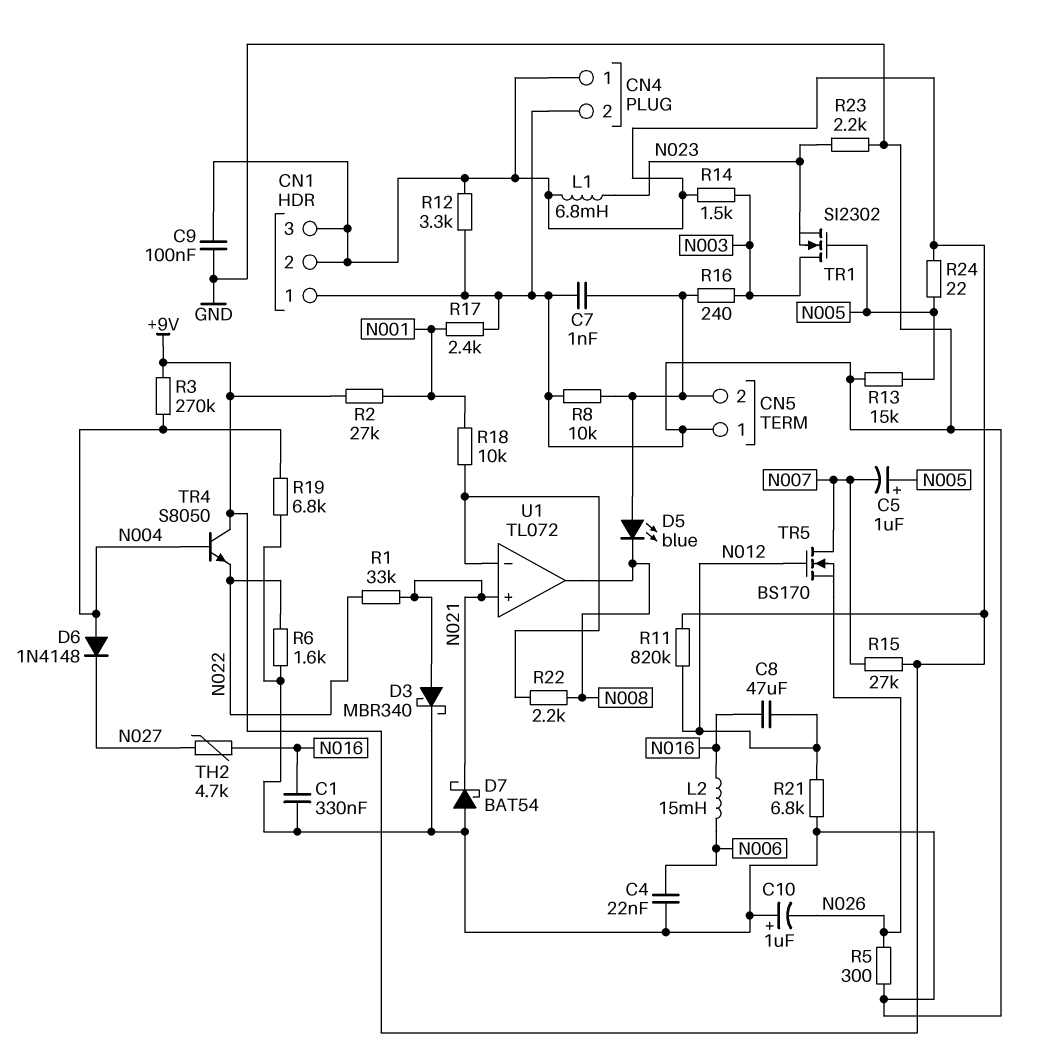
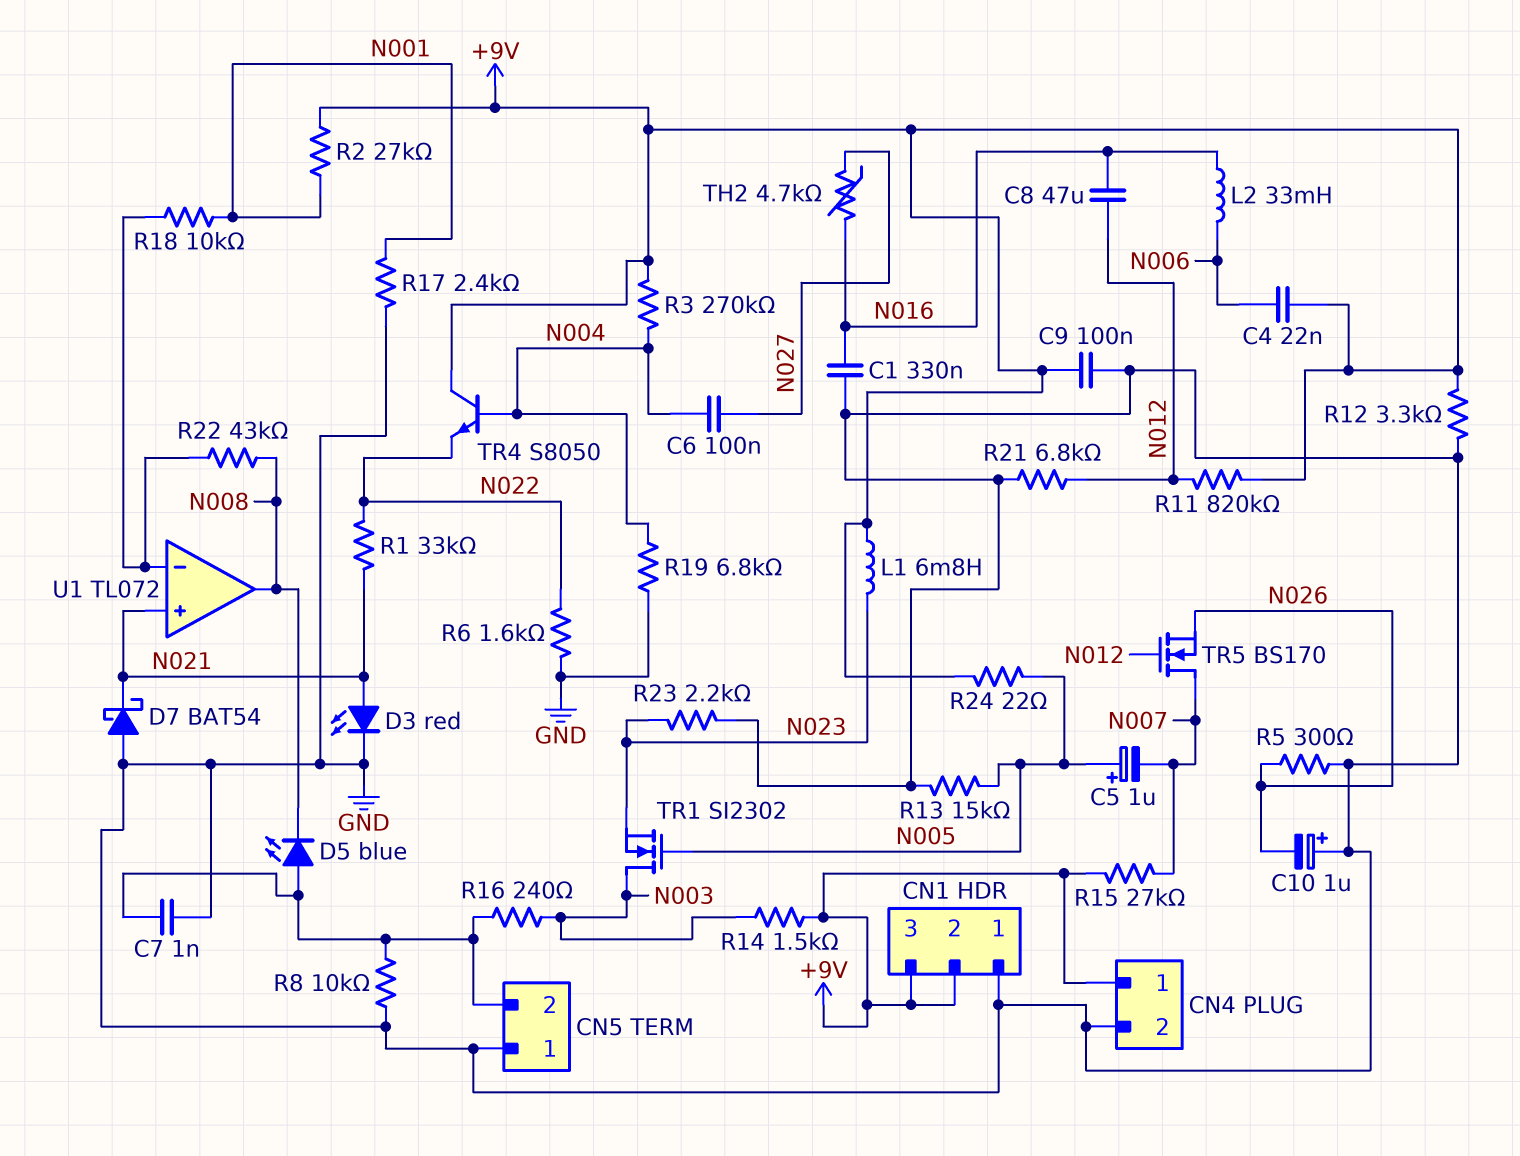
C4: 22nF (GND, N006) -> 22nF (+9V, N006)
C6: none -> 100nF (N004, N027)
D3: schottky MBR340 (A N021, K GND) -> LED red (A N021, K GND)
D6: diode 1N4148 (A N004, K N027) -> none
L2: 15mH (N006, N016) -> 33mH (N006, N016)
R22: 2.2k (N008, U1/in-) -> 43k (N008, U1/in-)

